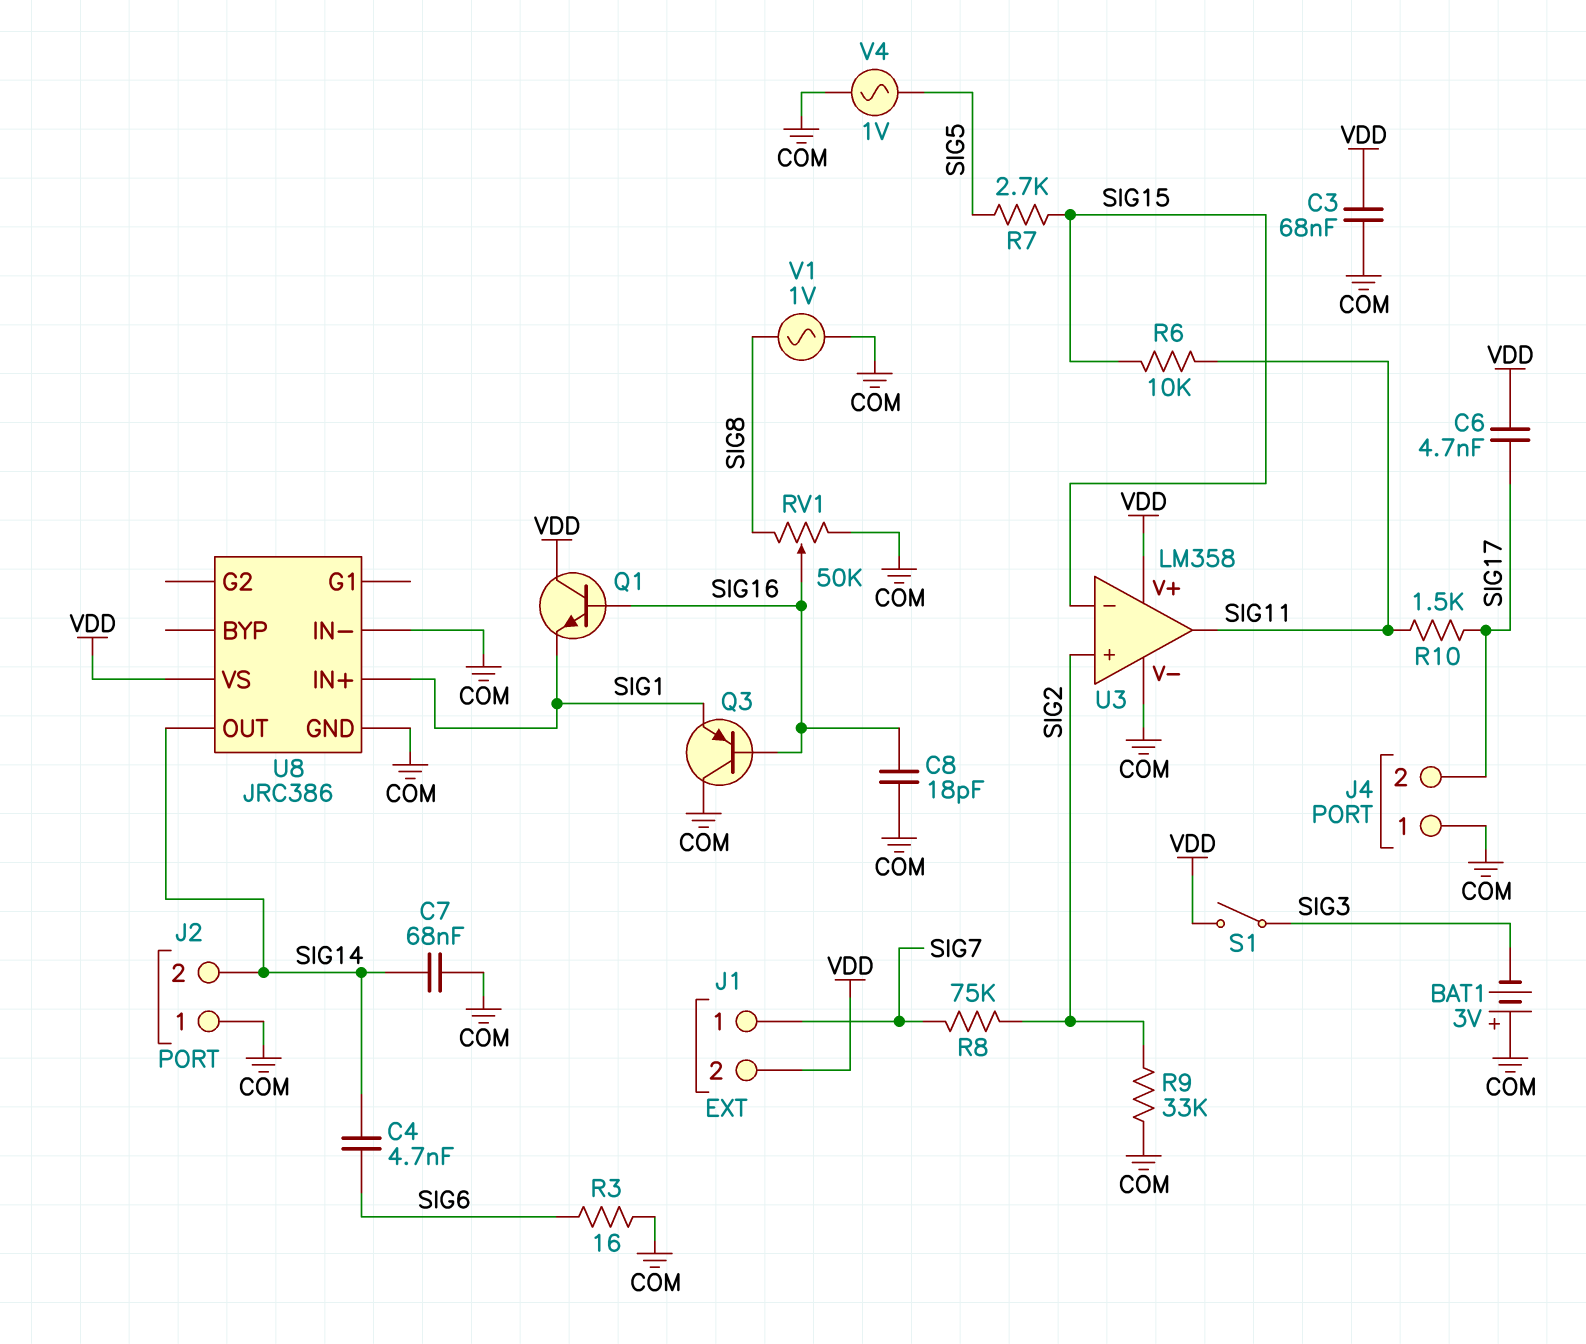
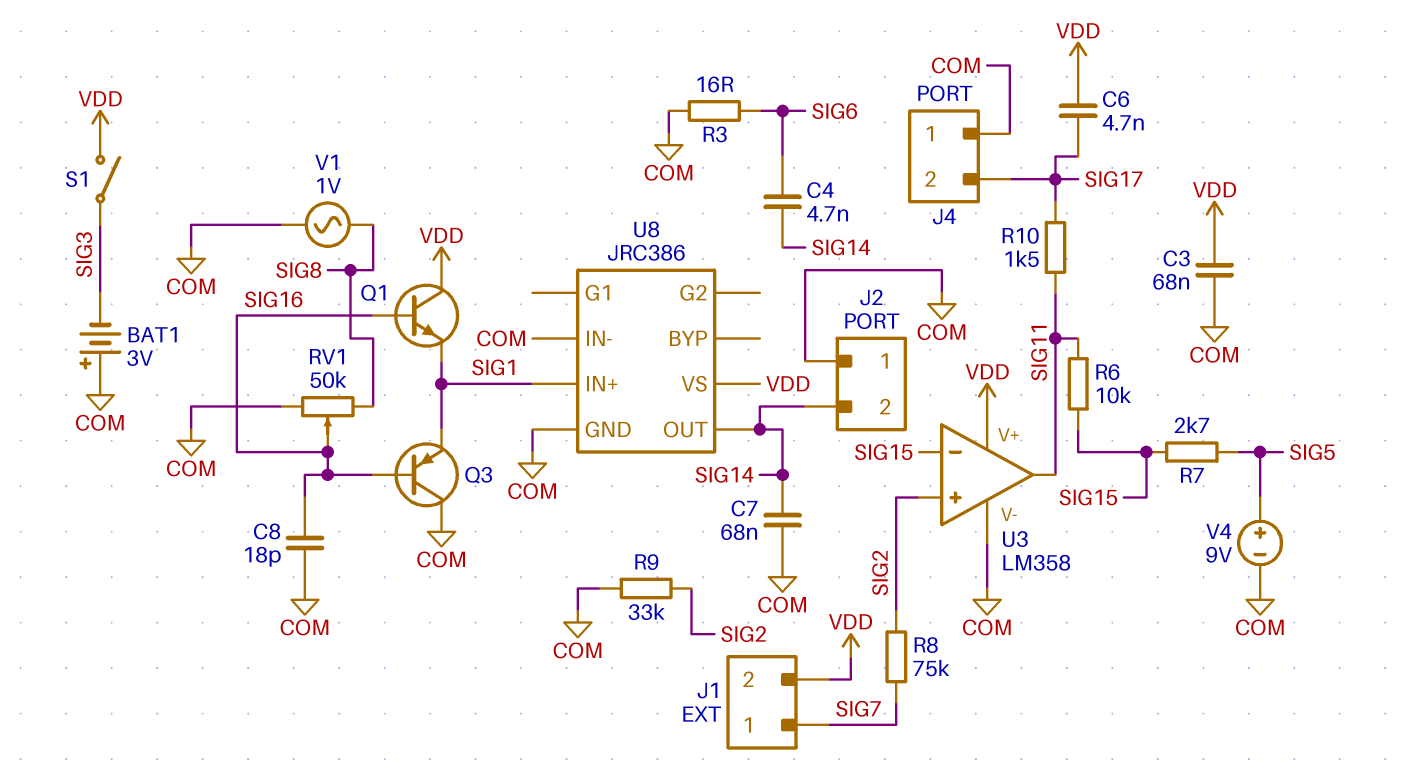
V4: AC 1V (COM, SIG5) -> 9V (plus SIG5, minus COM)

